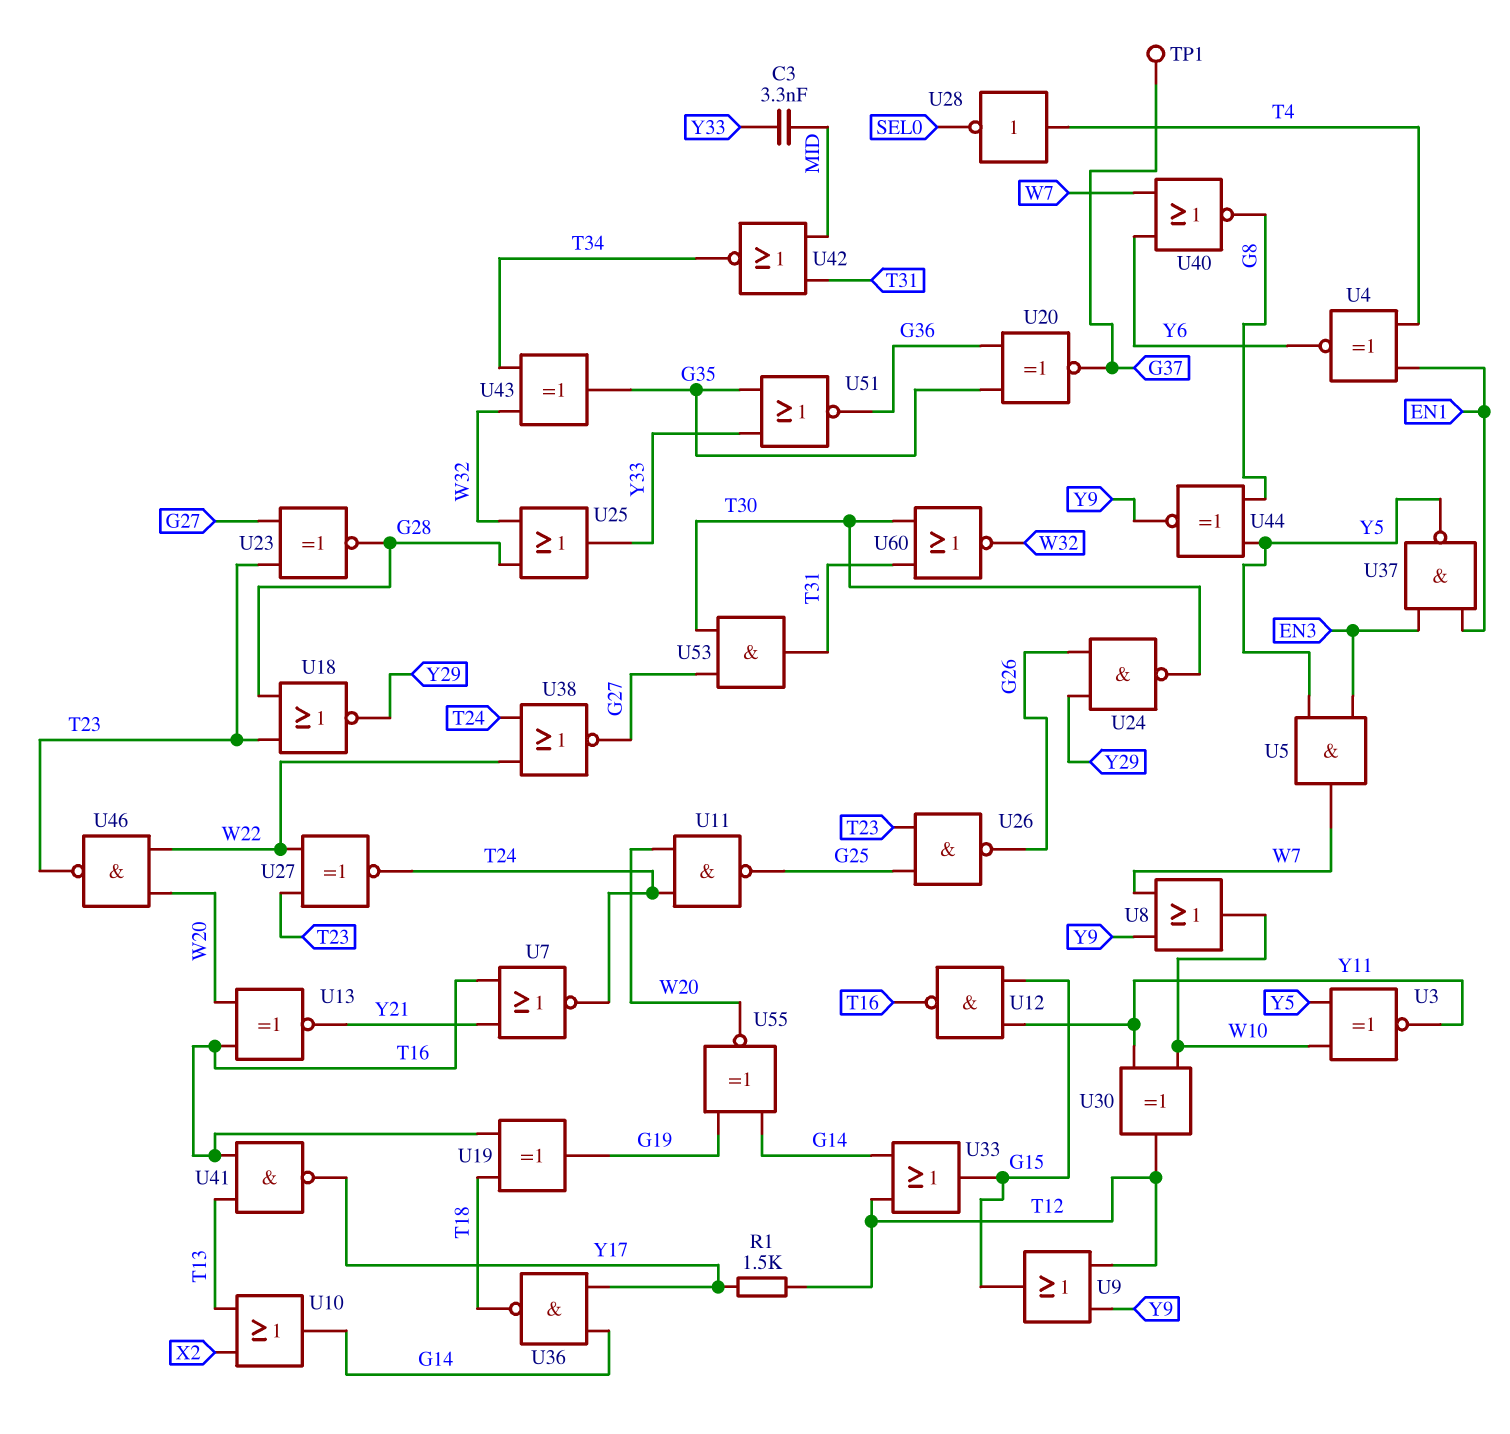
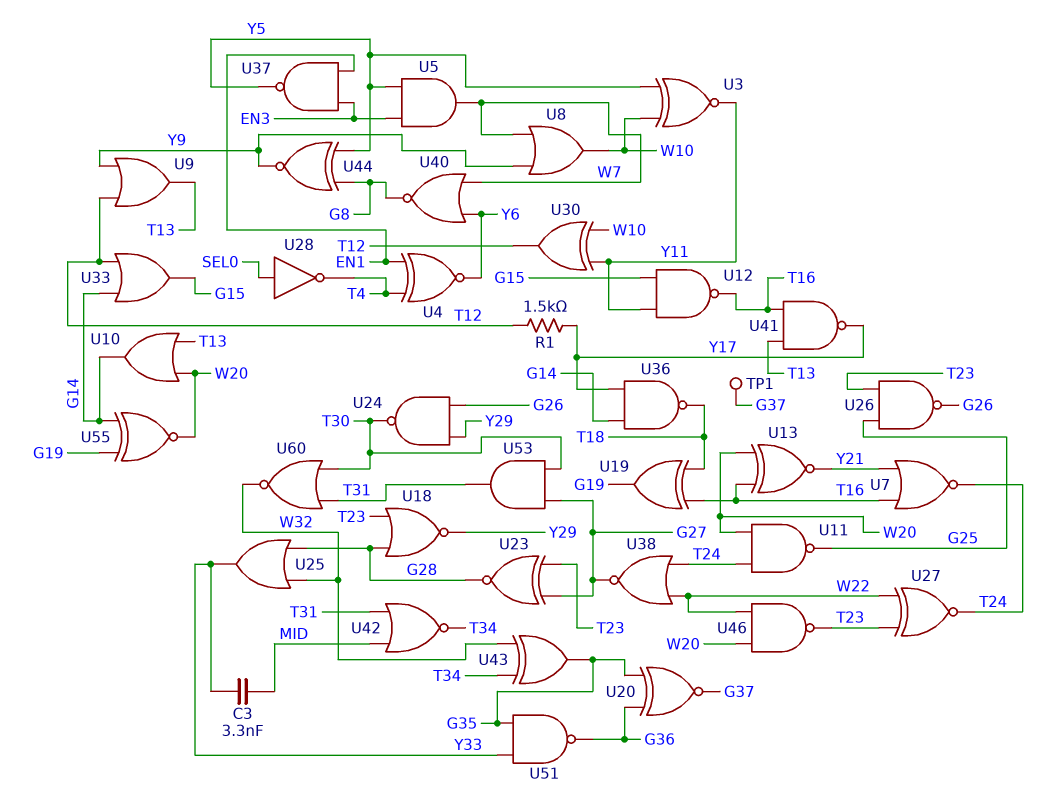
U9: OR (in T12, in Y9, out G15) -> OR (in T12, in Y9, out T13)
U10: OR (in T13, in X2, out G14) -> OR (in T13, in W20, out G14)
U28: NOT (in T4, out SEL0) -> NOT (in SEL0, out T4)
U51: NOR (in G35, in Y33, out G36) -> NAND (in G35, in Y33, out G36)

